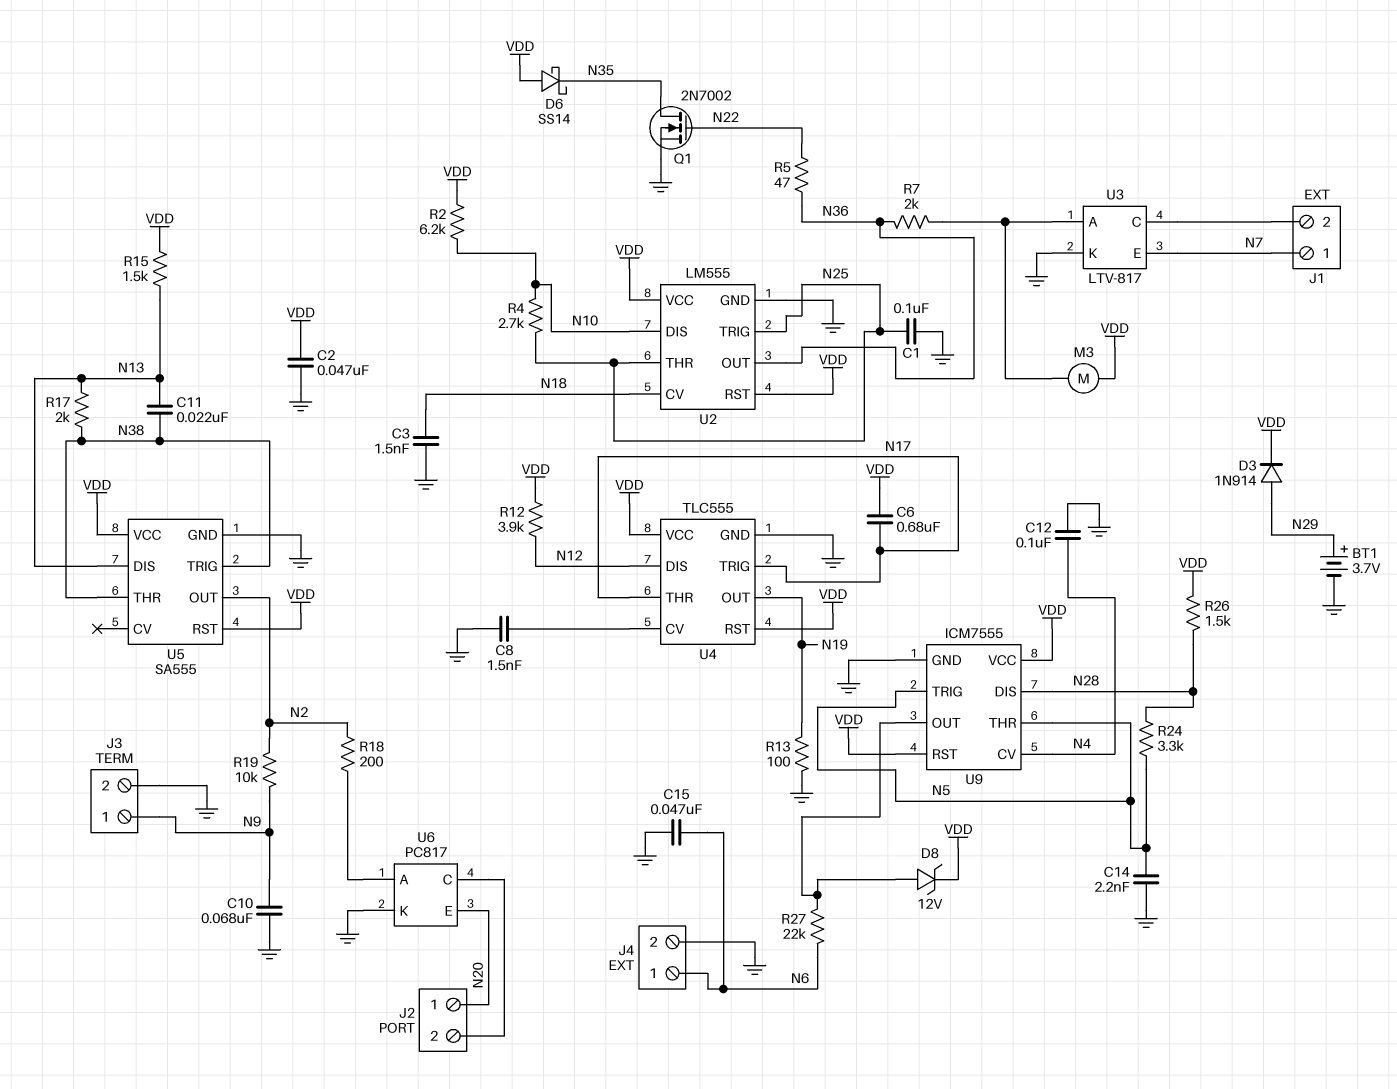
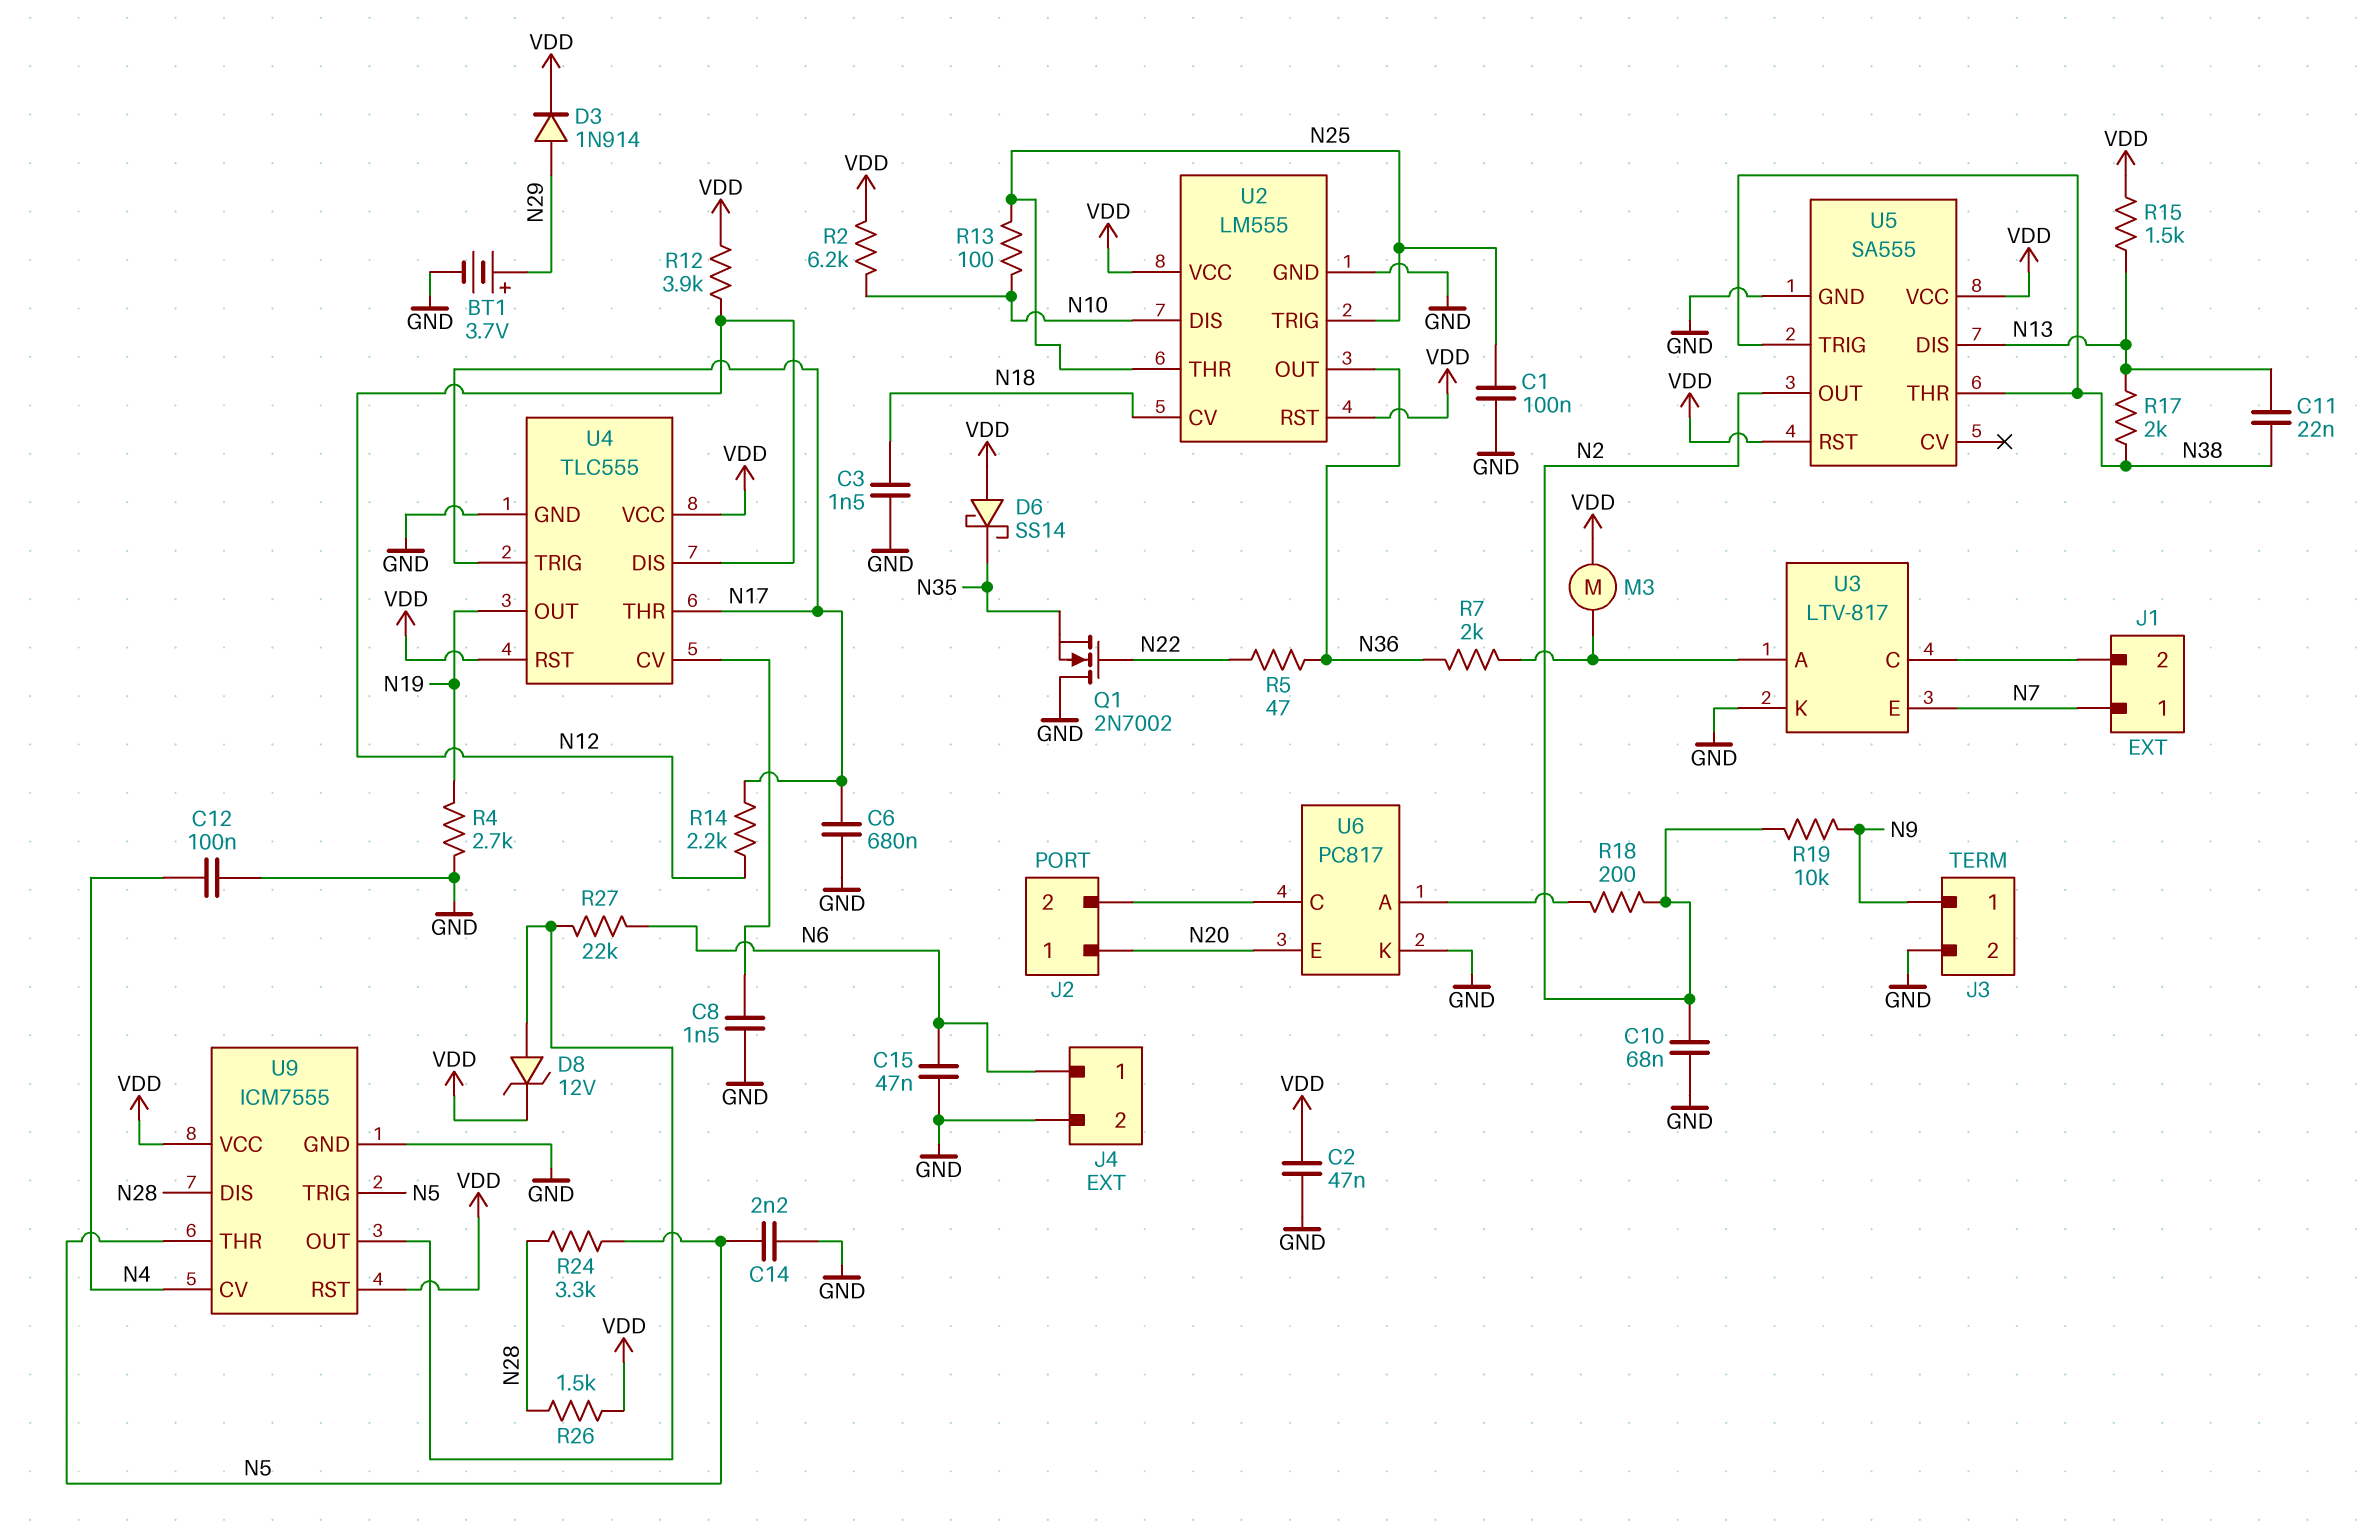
C6: 680nF (N17, VDD) -> 680nF (GND, N17)
C10: 68nF (GND, N9) -> 68nF (GND, N2)
Q1: NMOS 2N7002 (G N22, D N35, S GND) -> NMOS 2N7002 (G N22, D GND, S N35)
R4: 2.7k (N10, N25) -> 2.7k (GND, N19)
R13: 100 (GND, N19) -> 100 (N10, N25)
R14: none -> 2.2k (N12, N17)

